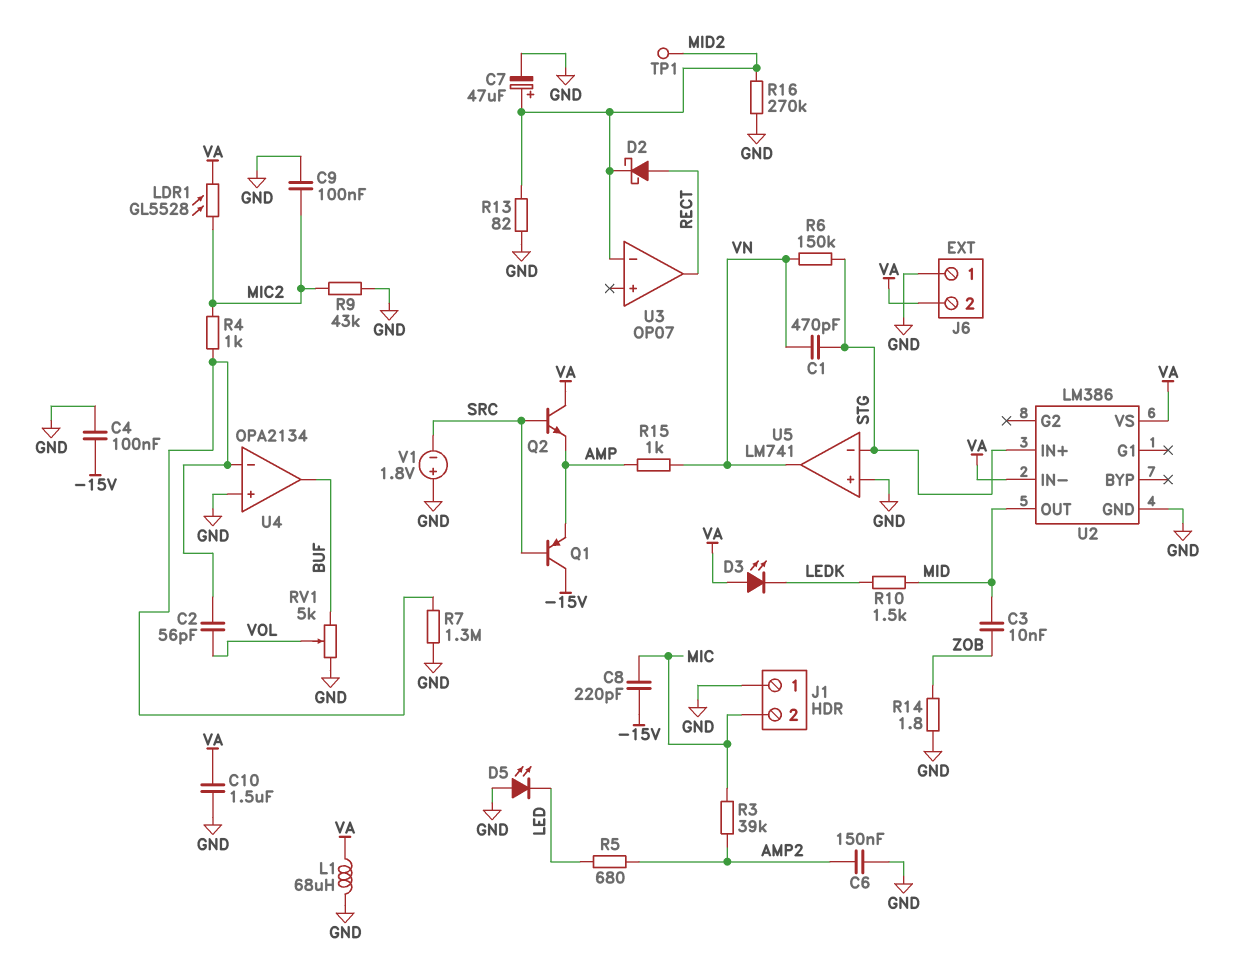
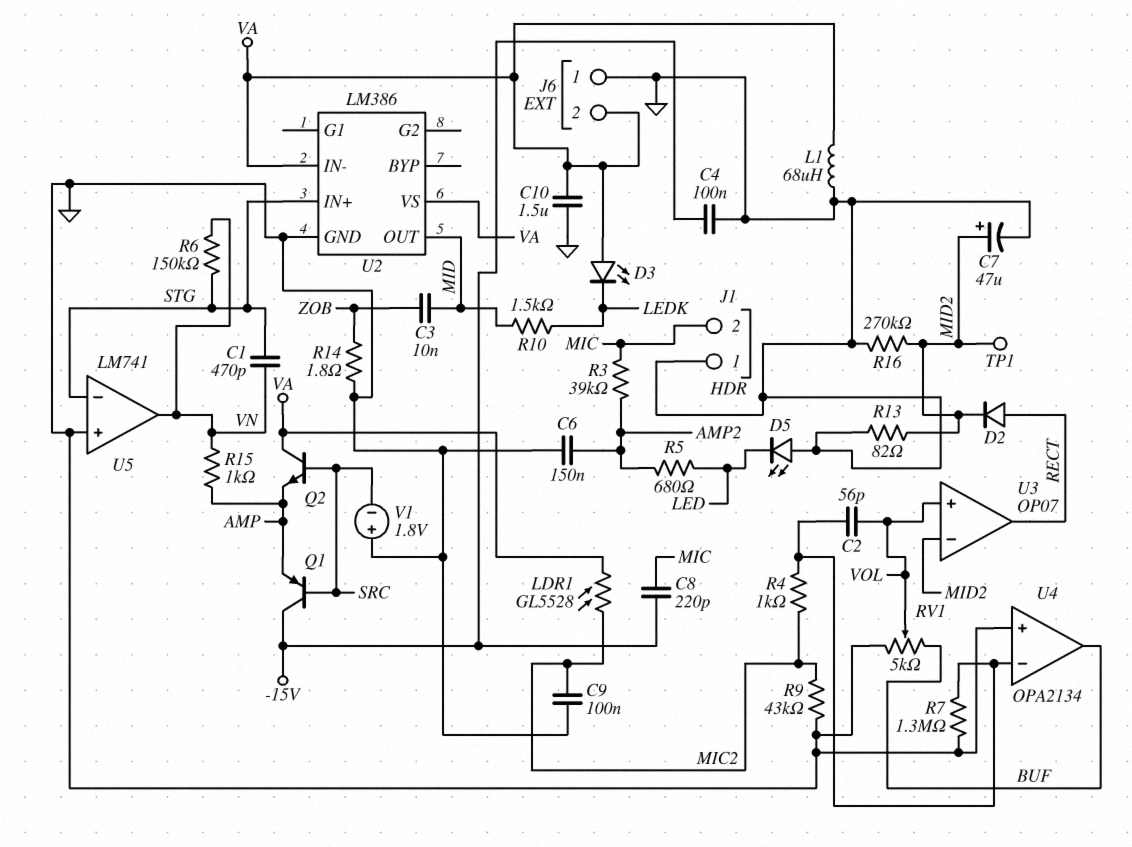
D2: schottky (A RECT, K MID2) -> diode (A RECT, K MID2)
U3 pin in+: none -> VOL

